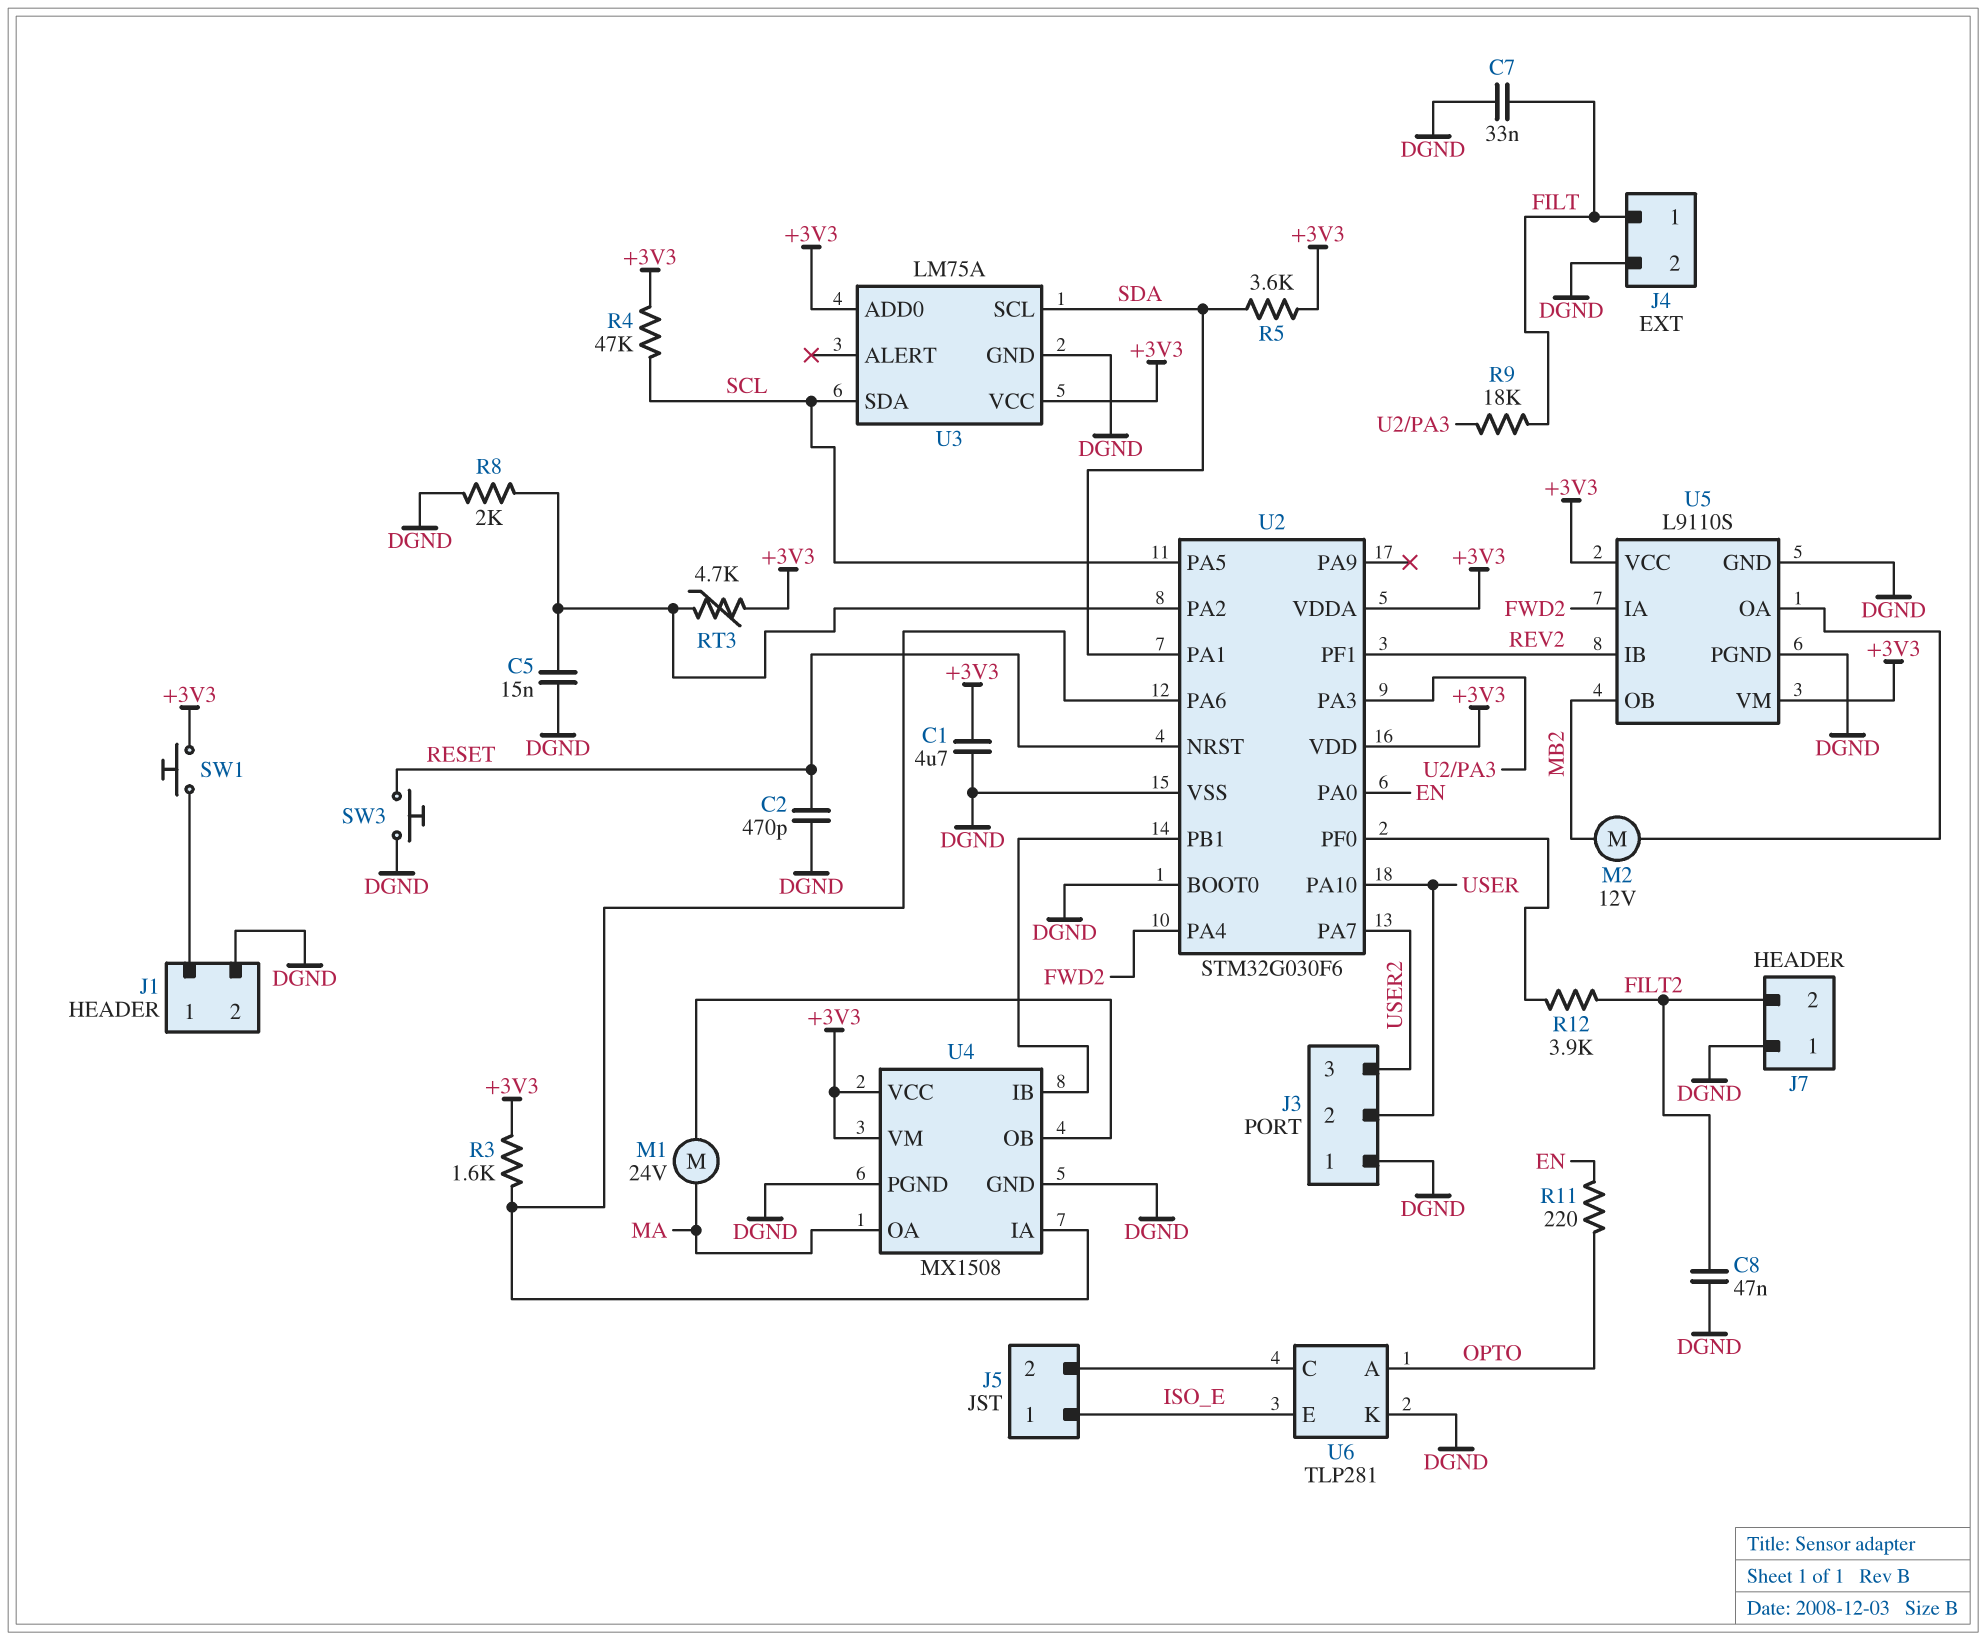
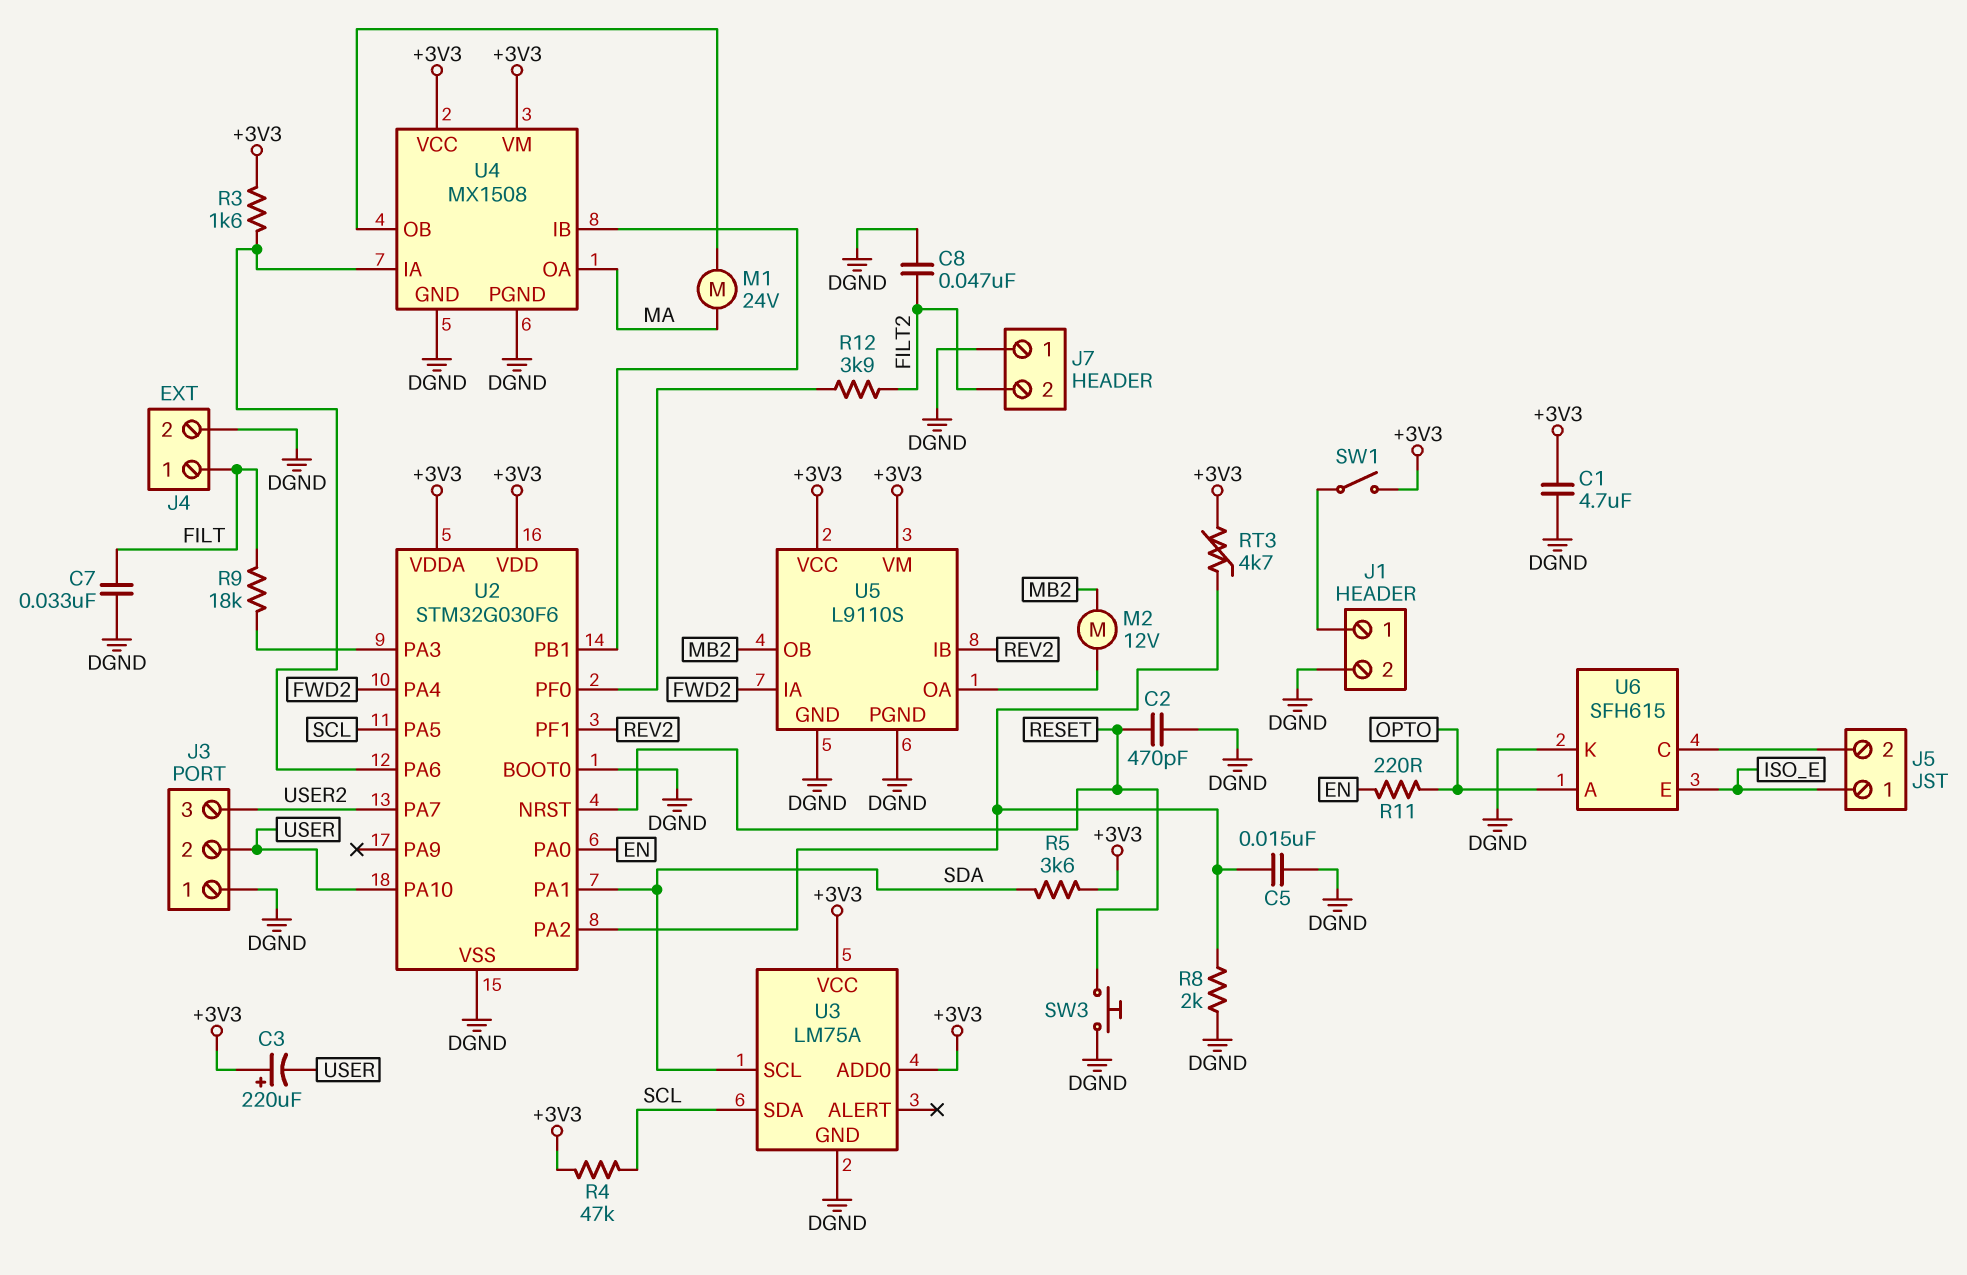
C3: none -> 220uF (plus +3V3, minus USER)
SW1: button (+3V3, J1/1) -> switch (+3V3, J1/1)
U6: TLP281 -> SFH615

